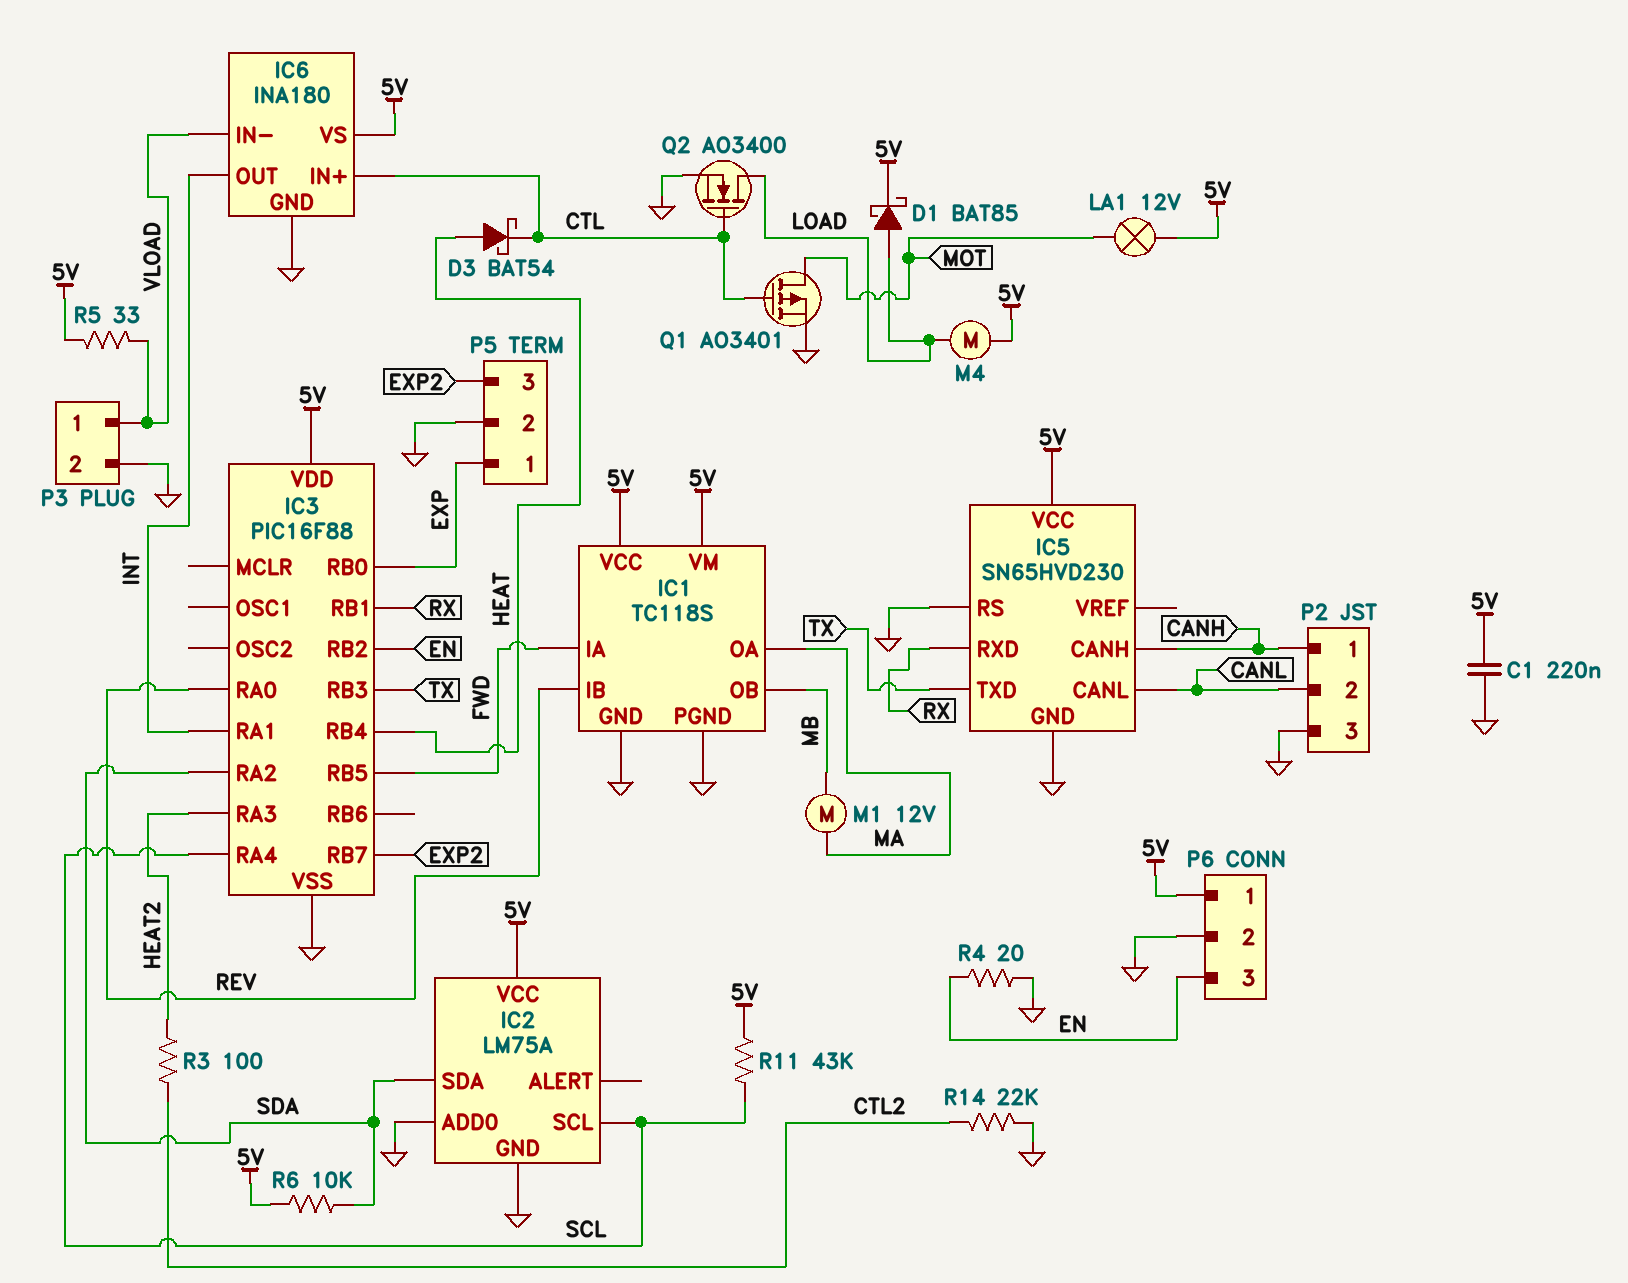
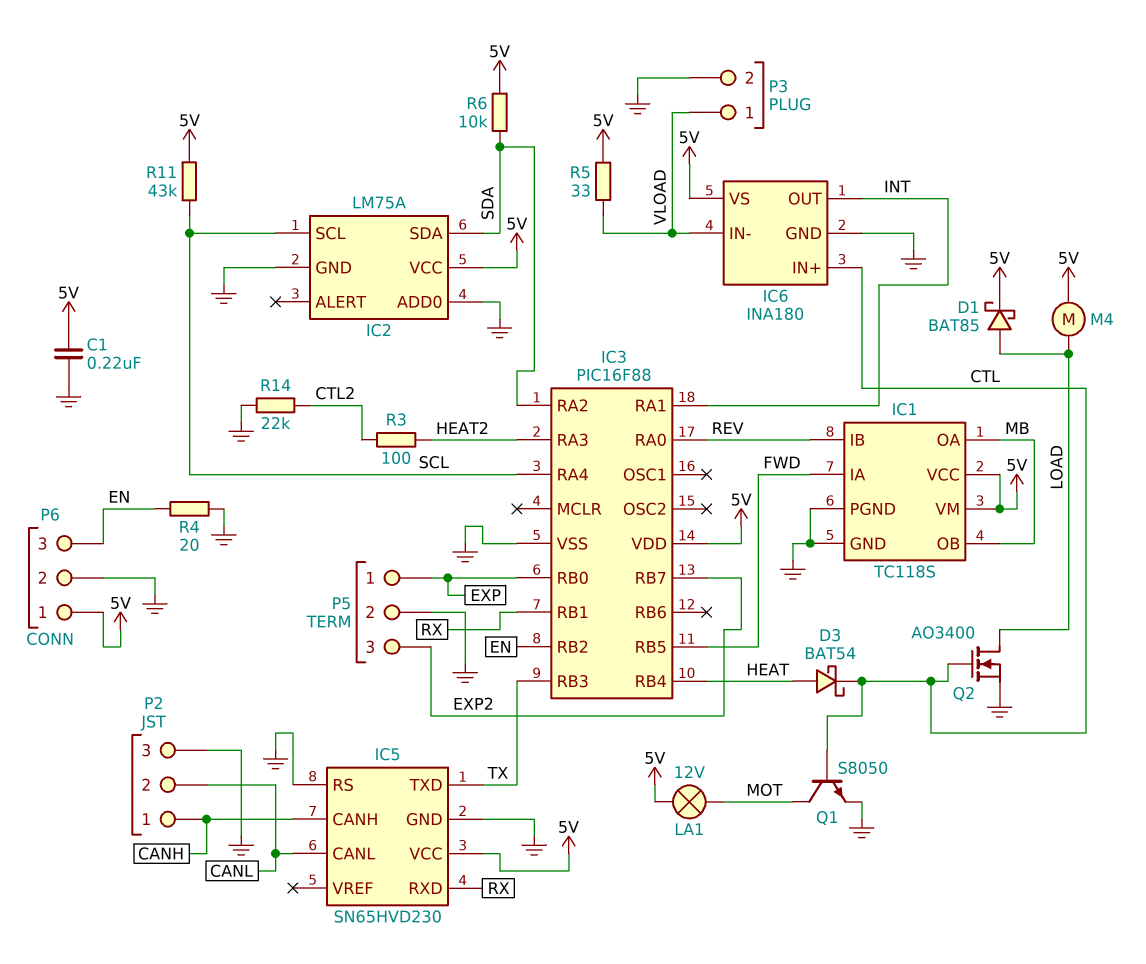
IC1 pin OA: MA -> MB
M1: motor 12V (MA, MB) -> none
Q1: PMOS AO3401 (G CTL, D MOT, S GND) -> NPN S8050 (B CTL, C MOT, E GND)

